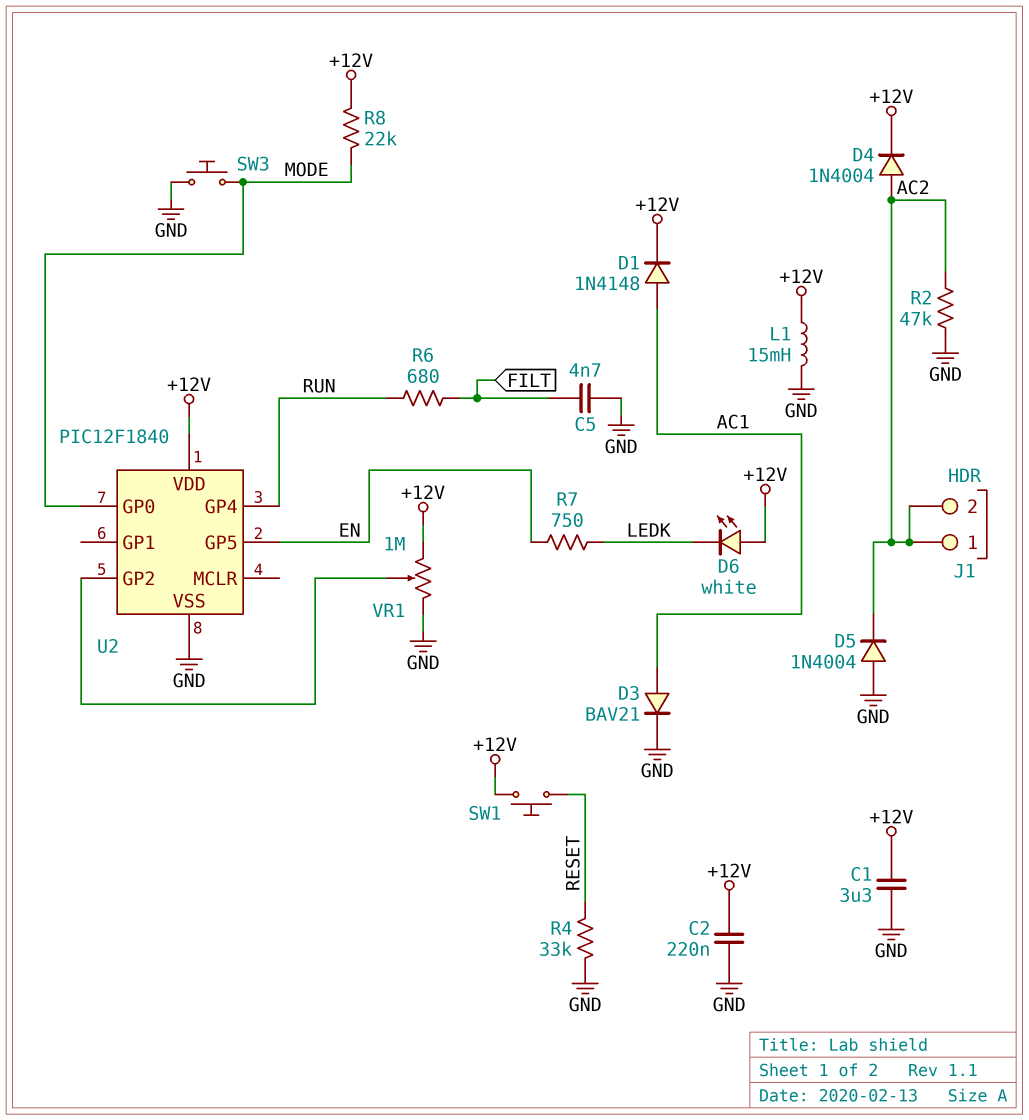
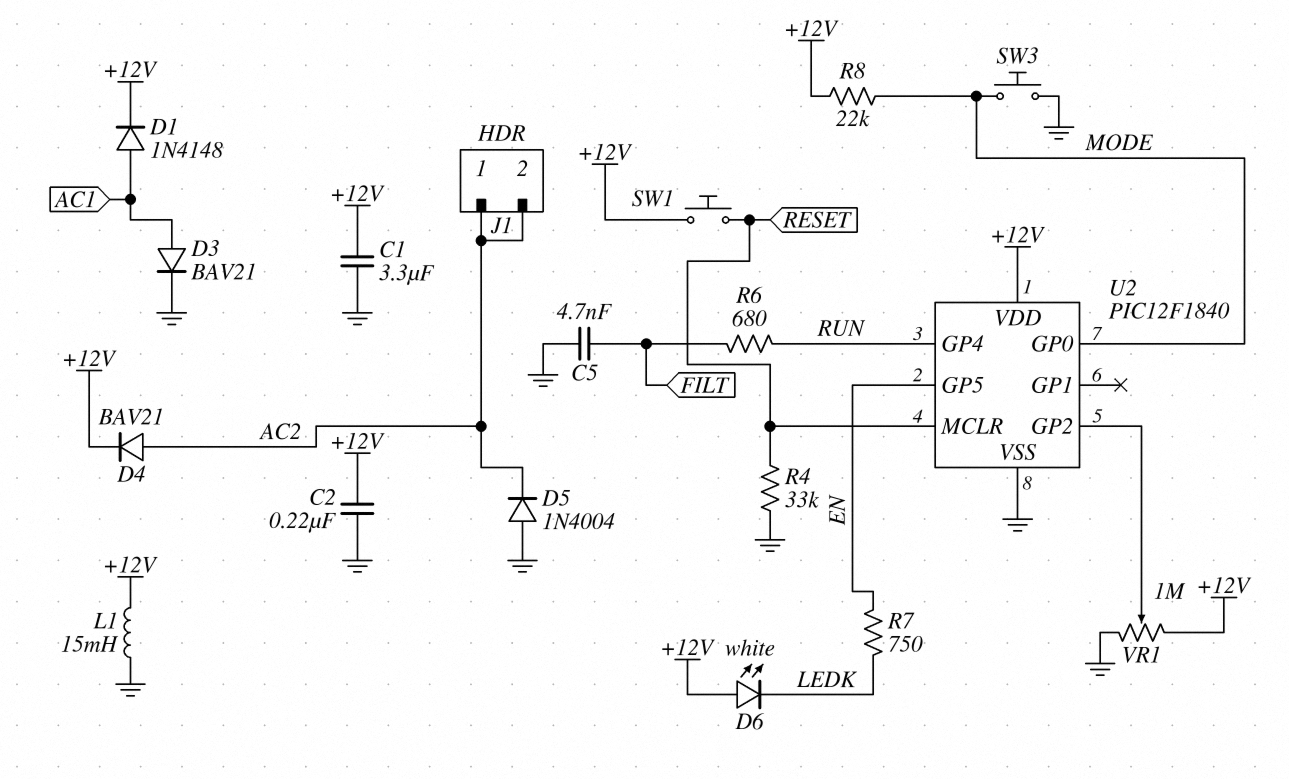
D4: diode 1N4004 (A AC2, K +12V) -> diode BAV21 (A AC2, K +12V)
R2: 47k (AC2, GND) -> none
U2 pin MCLR: none -> RESET

